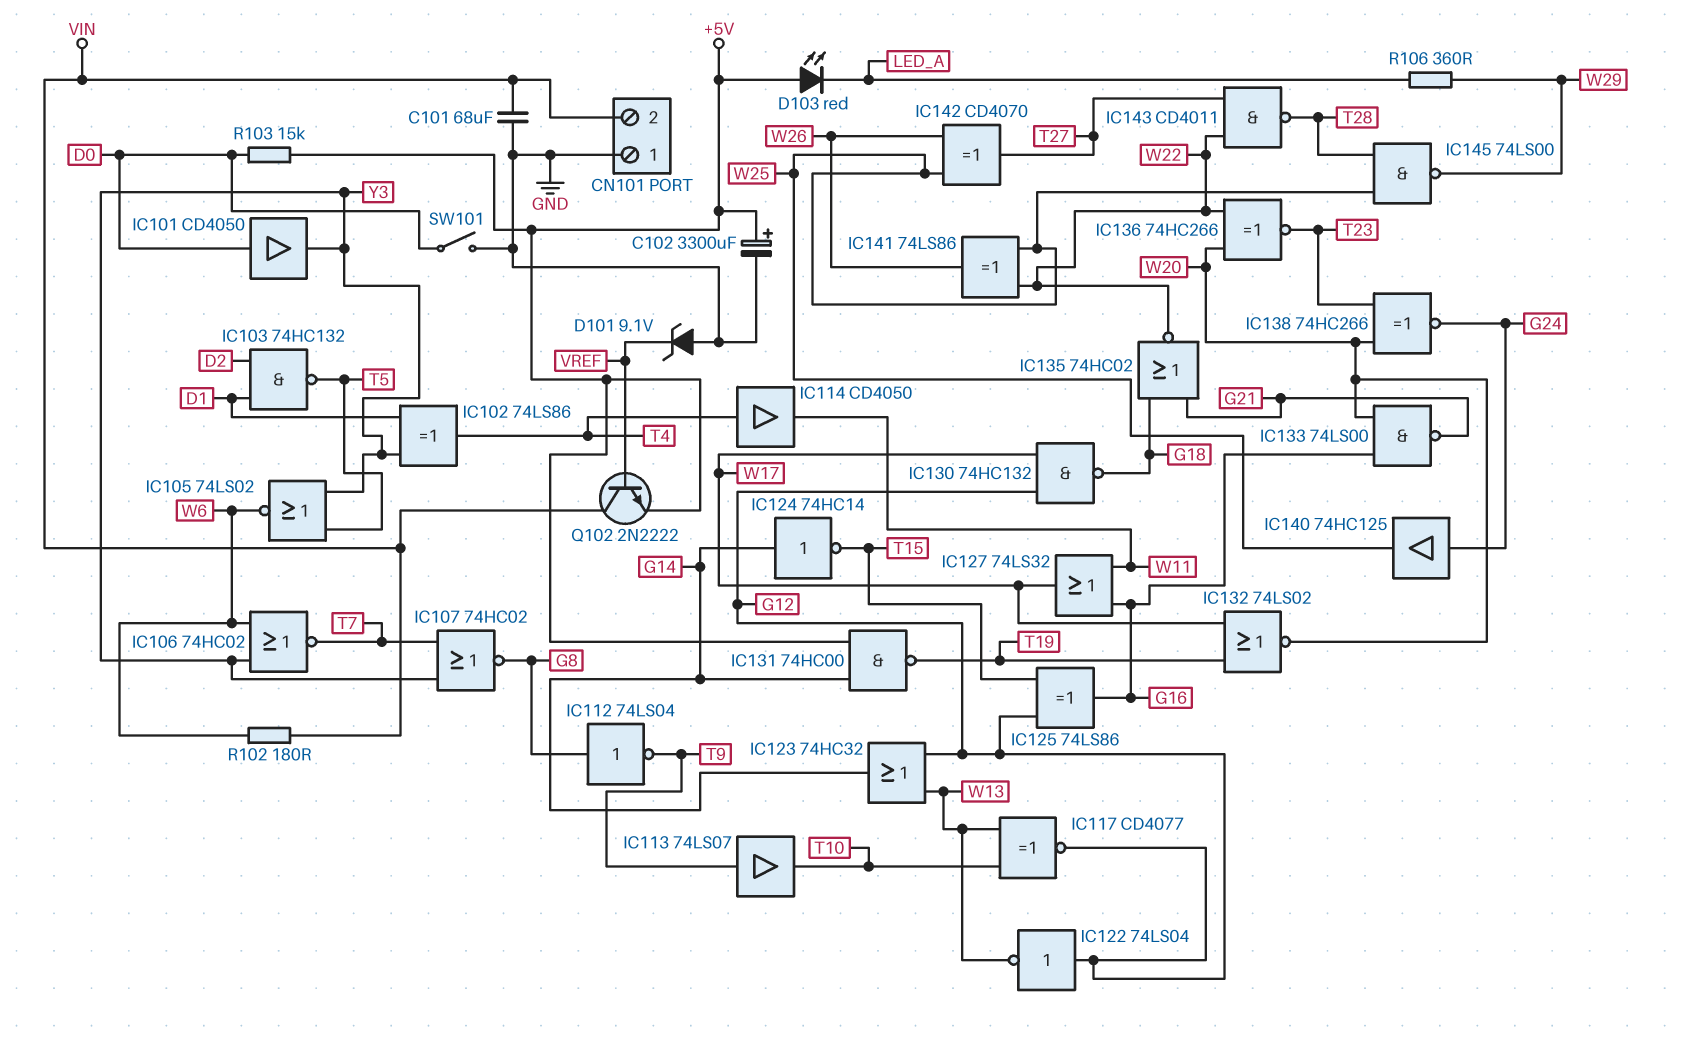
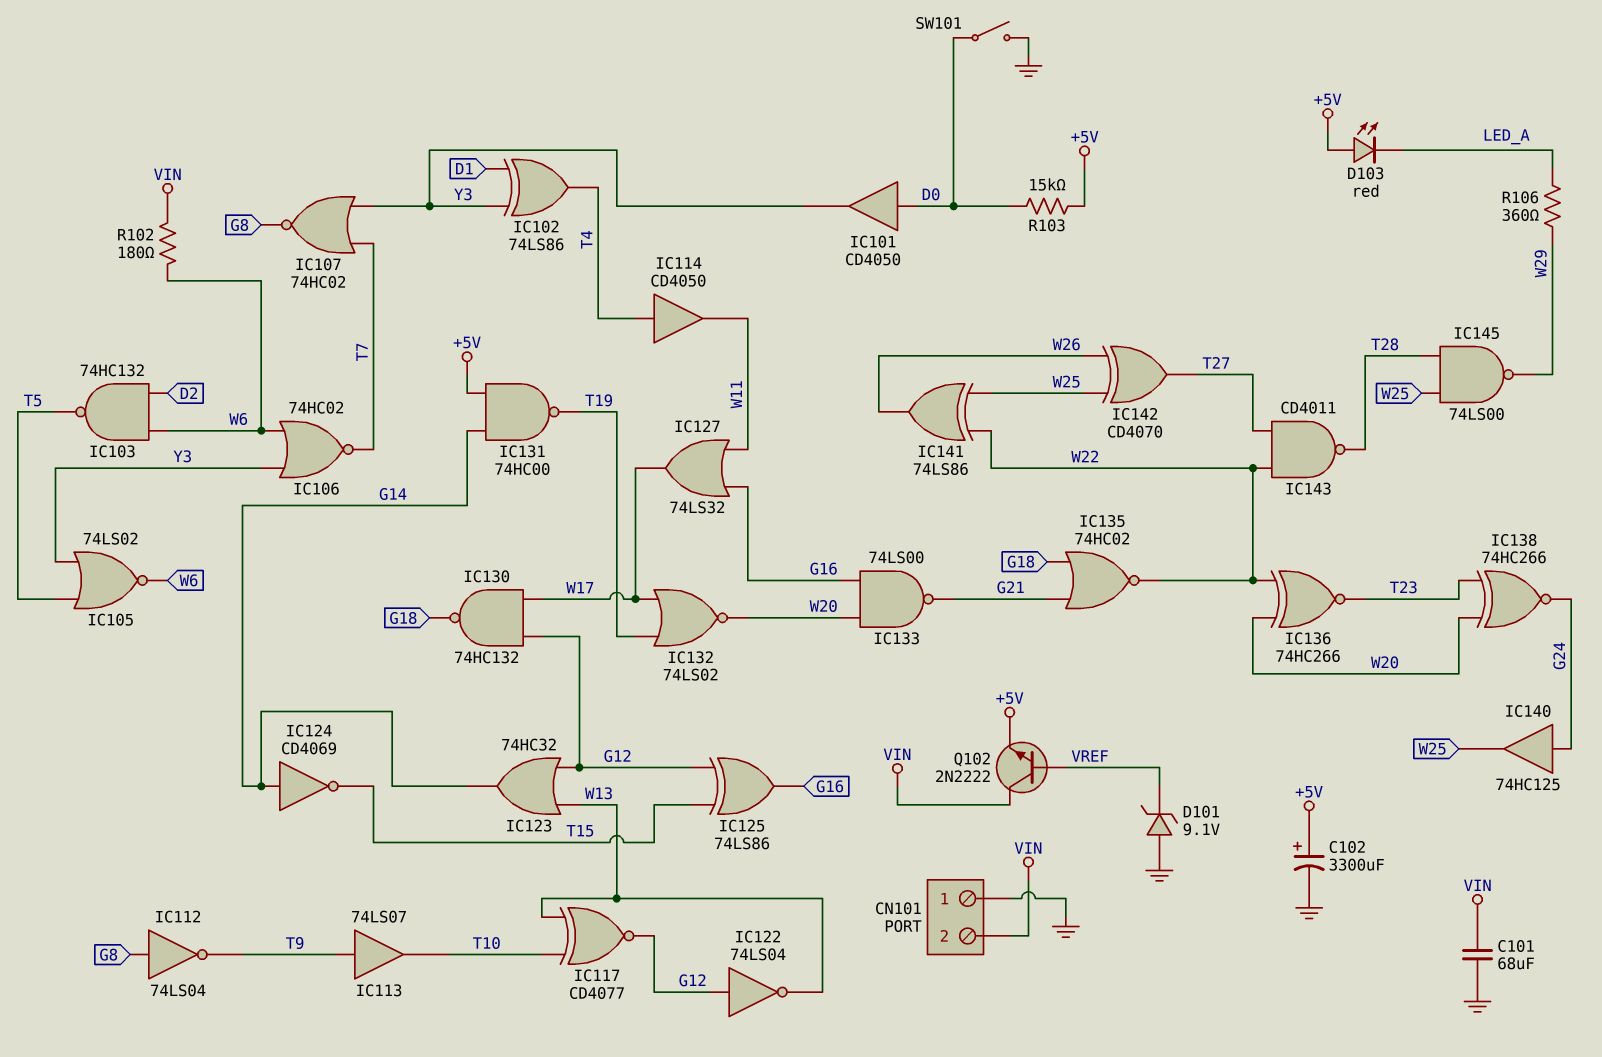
IC103: NAND 74HC132 (in D1, in D2, out T5) -> NAND 74HC132 (in D2, in W6, out T5)
IC124: NOT 74HC14 (in G14, out T15) -> NOT CD4069 (in G14, out T15)

